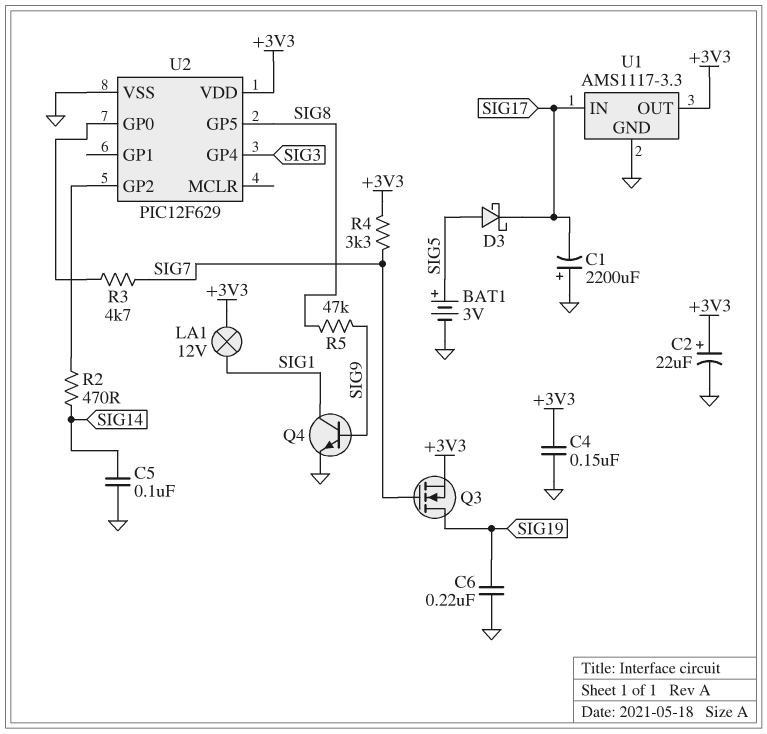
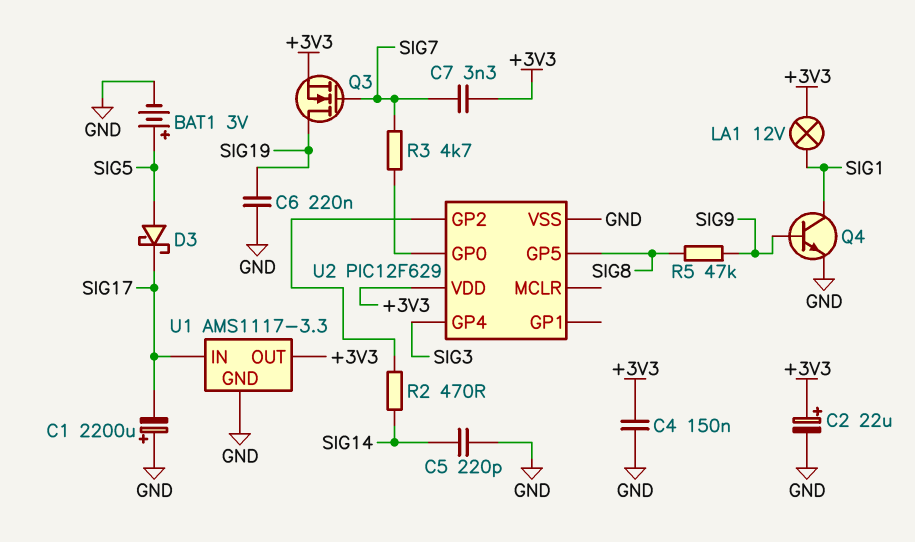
C5: 100nF (GND, SIG14) -> 220pF (GND, SIG14)
C7: none -> 3.3nF (+3V3, SIG7)
R4: 3.3k (+3V3, SIG7) -> none

